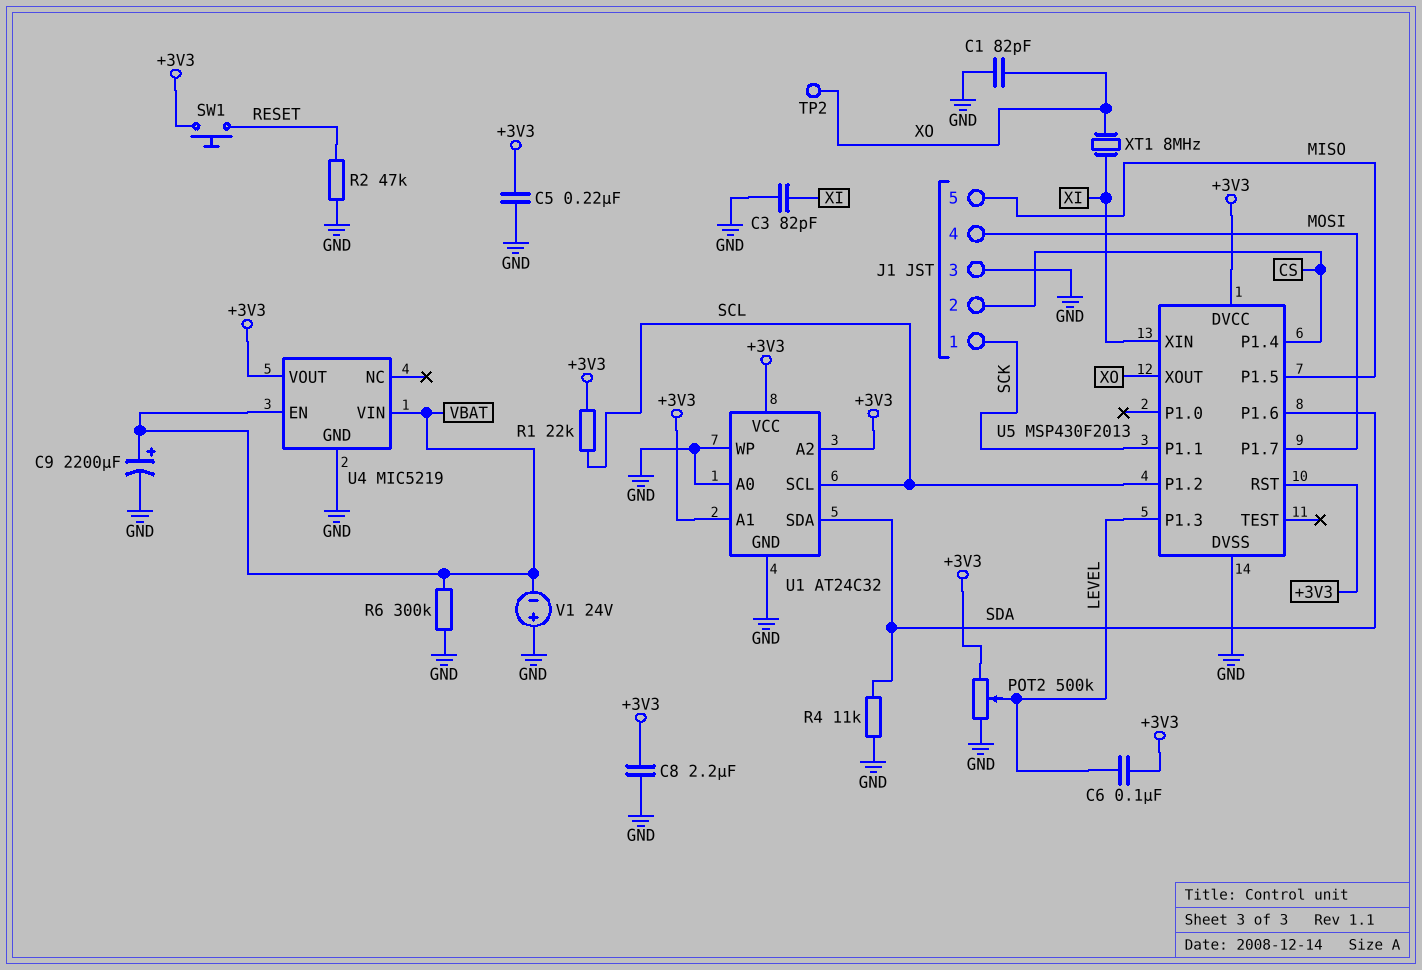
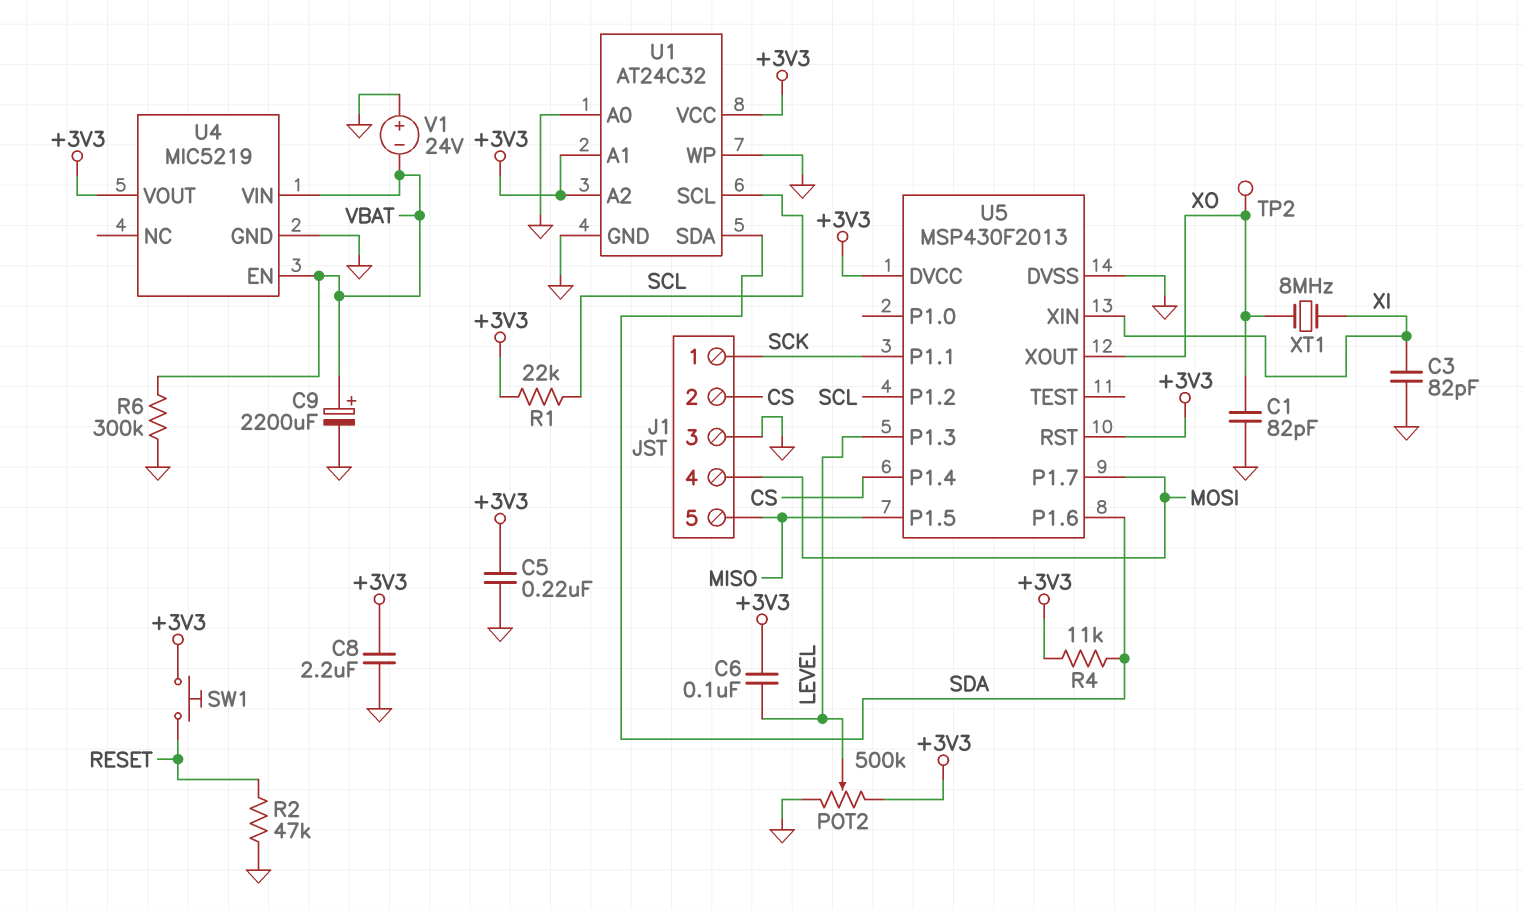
R4: 11k (GND, SDA) -> 11k (+3V3, SDA)

